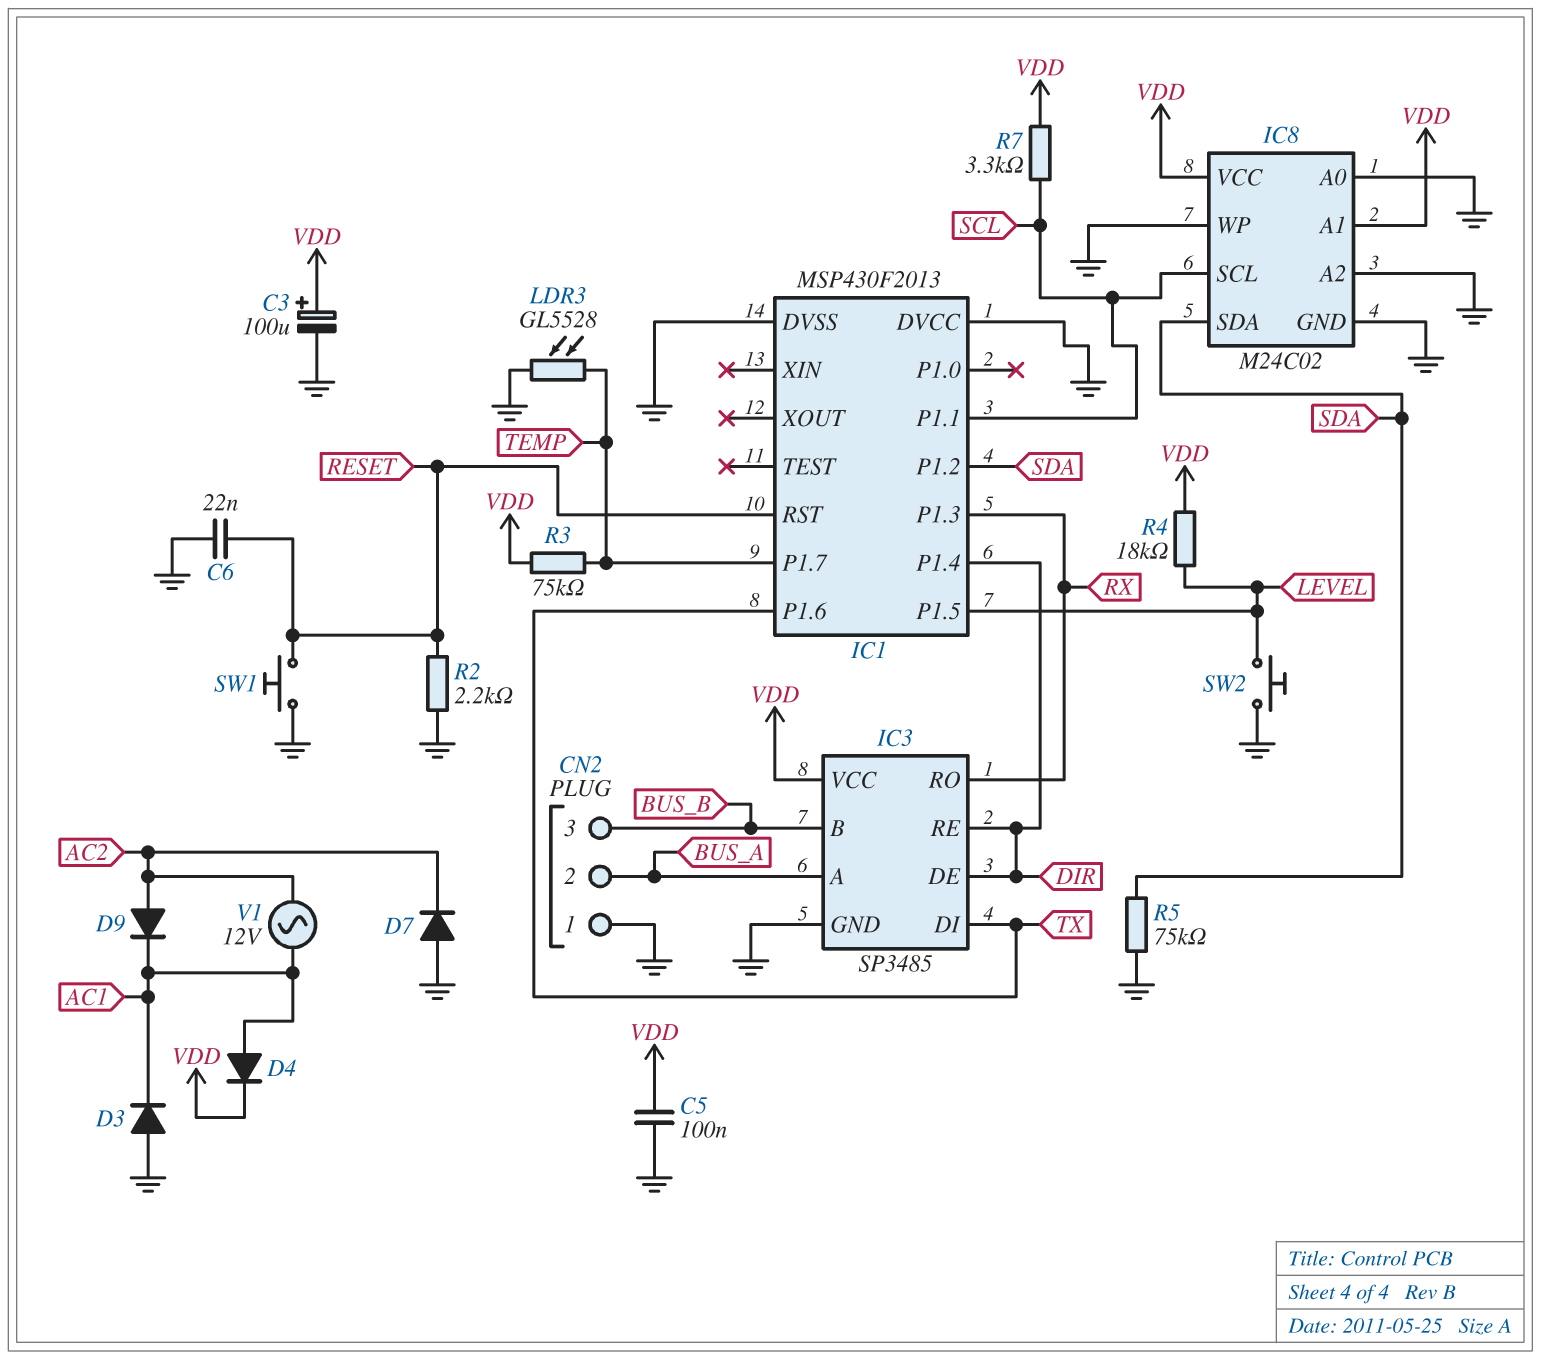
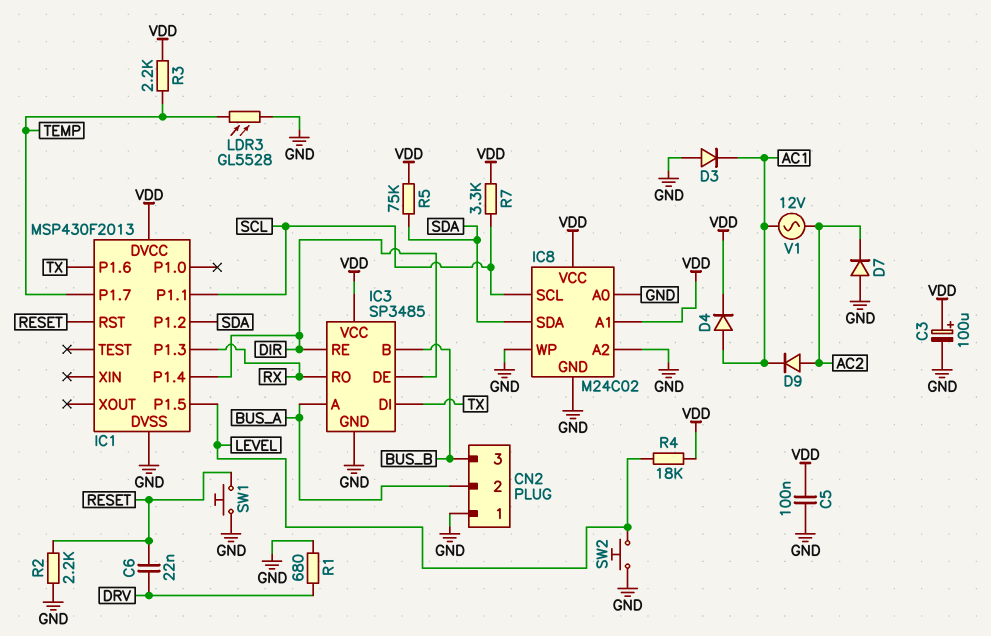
C6: 22nF (GND, RESET) -> 22nF (DRV, RESET)
IC1 pin DVCC: GND -> VDD
R1: none -> 680 (DRV, GND)
R3: 75k (TEMP, VDD) -> 2.2k (TEMP, VDD)
R5: 75k (GND, SDA) -> 75k (SDA, VDD)

